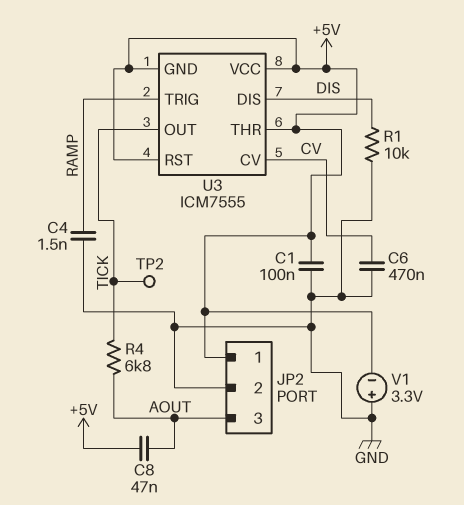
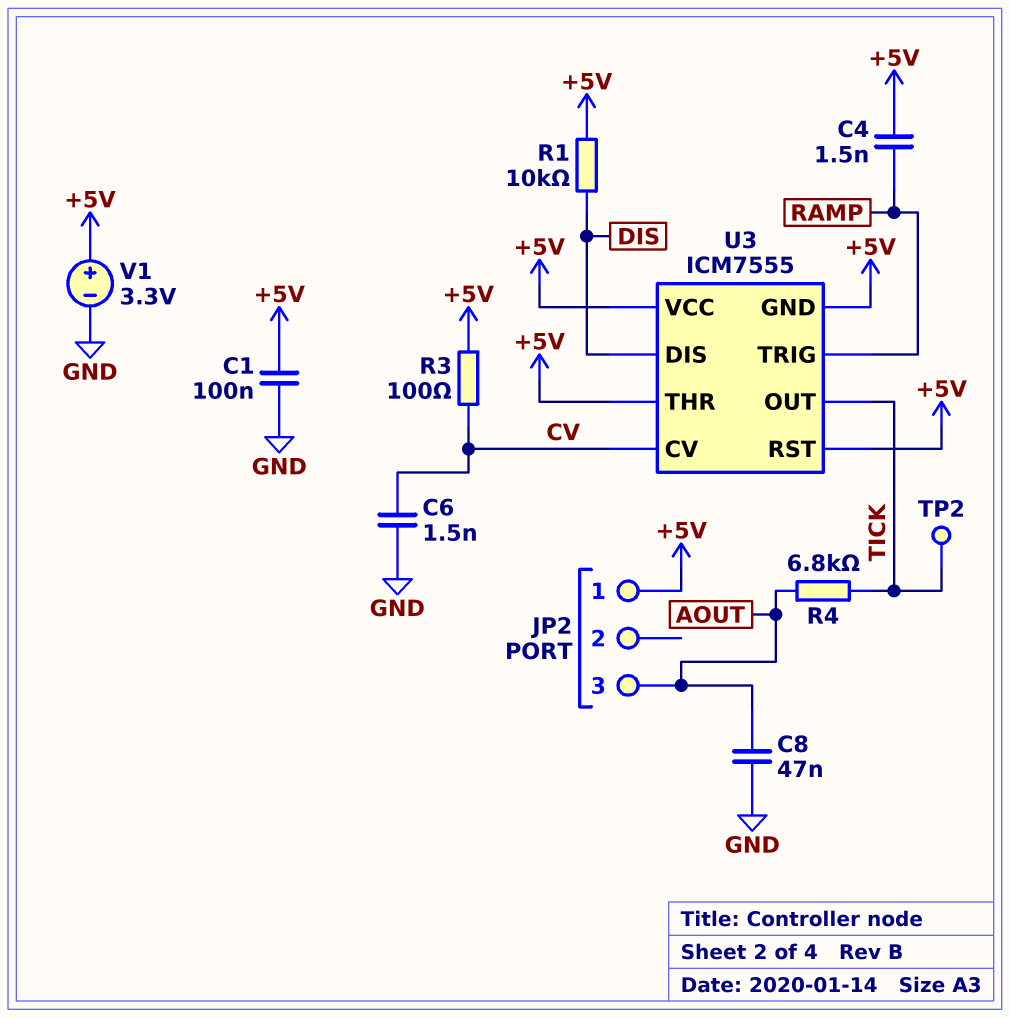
C4: 1.5nF (GND, RAMP) -> 1.5nF (+5V, RAMP)
C6: 470nF (CV, GND) -> 1.5nF (CV, GND)
C8: 47nF (+5V, AOUT) -> 47nF (AOUT, GND)
JP2 pin 2: GND -> none
R1: 10k (DIS, GND) -> 10k (+5V, DIS)
R3: none -> 100 (+5V, CV)
V1: 3.3V (plus GND, minus +5V) -> 3.3V (plus +5V, minus GND)

